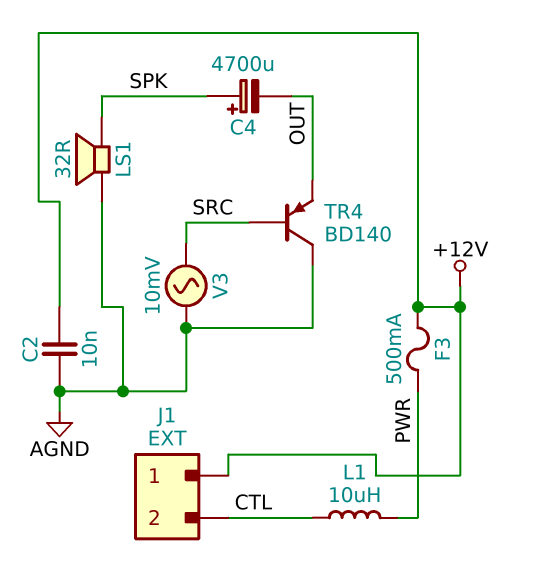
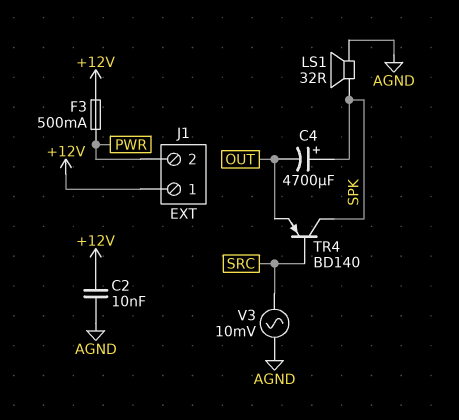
J1 pin 2: CTL -> PWR
L1: 10uH (CTL, PWR) -> none
TR4: PNP BD140 (B SRC, C AGND, E OUT) -> PNP BD140 (B SRC, C SPK, E OUT)

